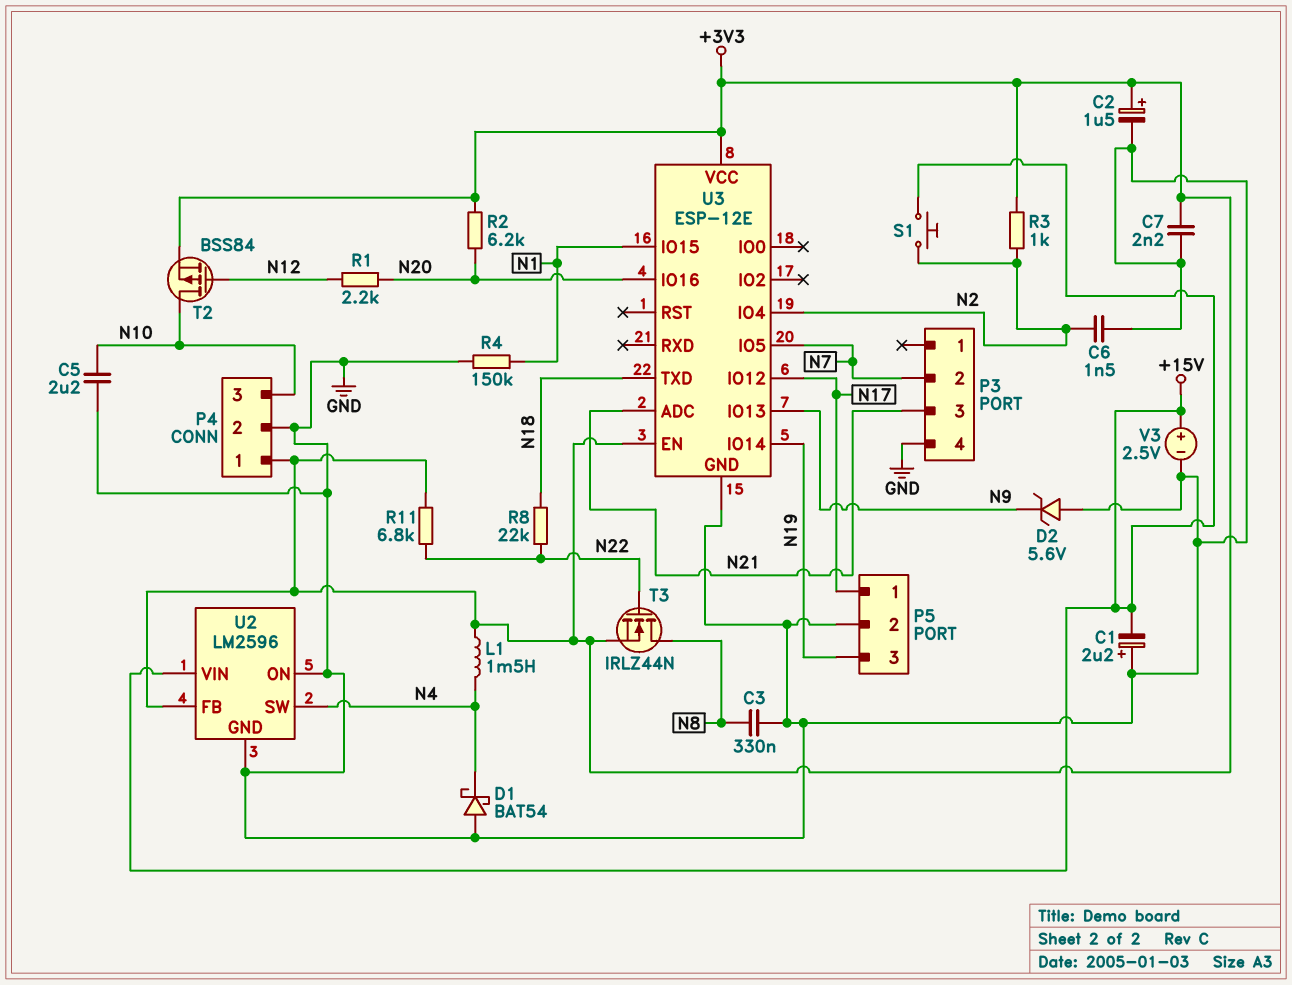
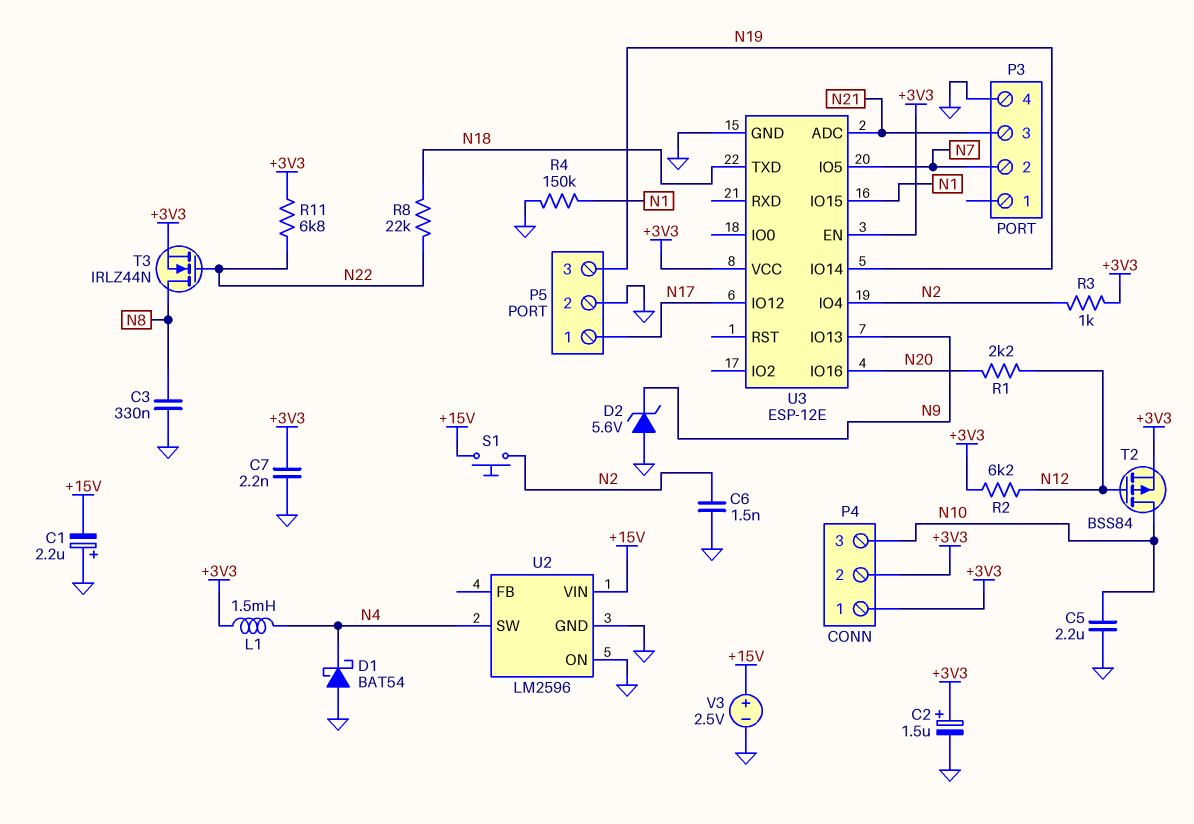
P4 pin 2: GND -> +3V3
R2: 6.2k (+3V3, N20) -> 6.2k (+3V3, N12)
U2 pin FB: +3V3 -> none

